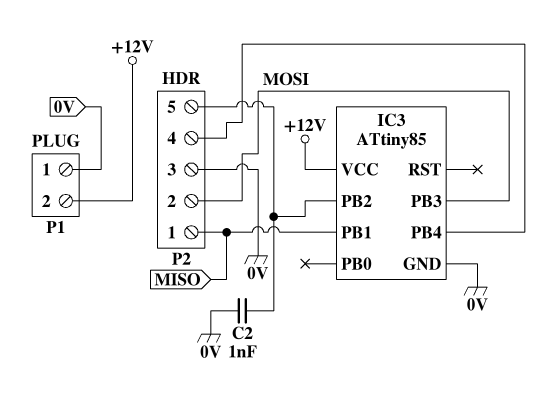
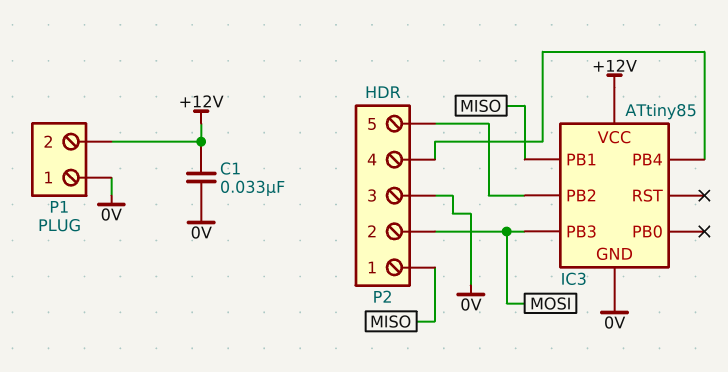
C1: none -> 33nF (+12V, 0V)
C2: 1nF (0V, IC3/PB2) -> none

